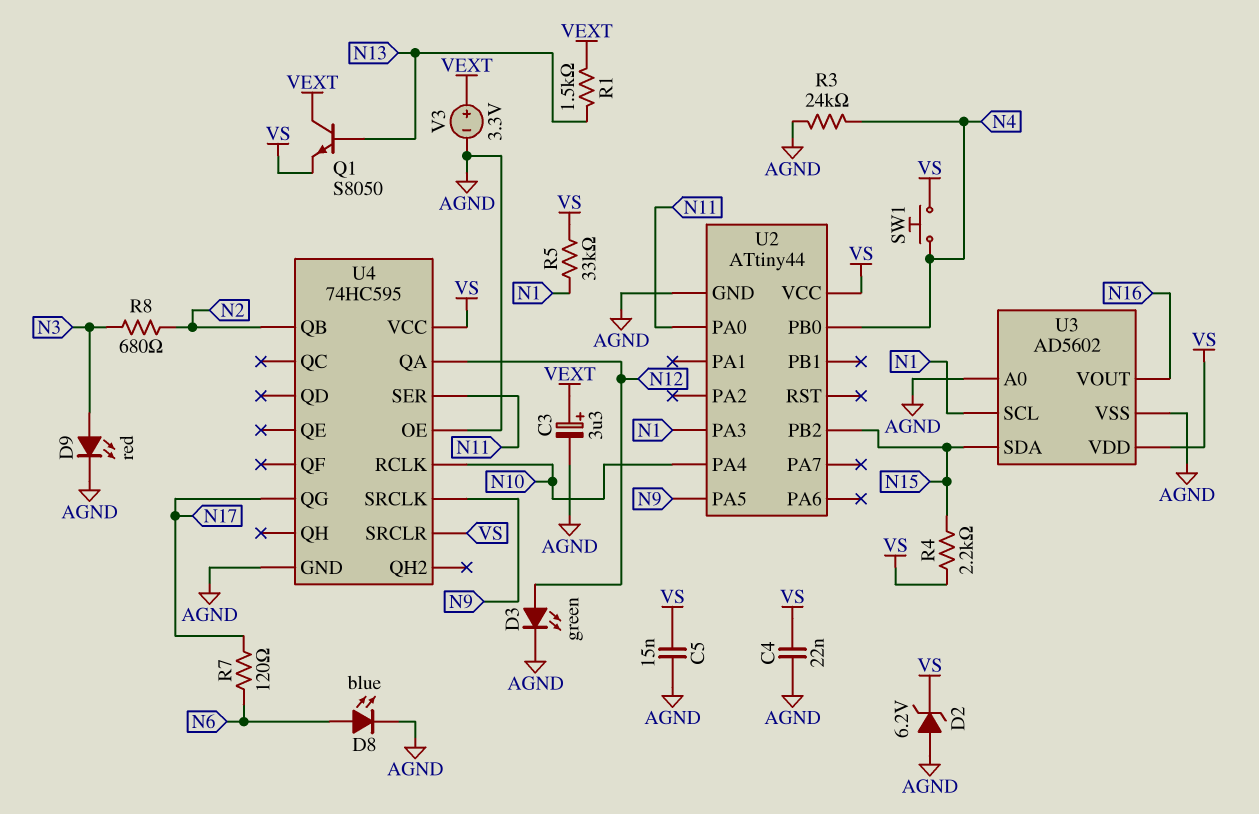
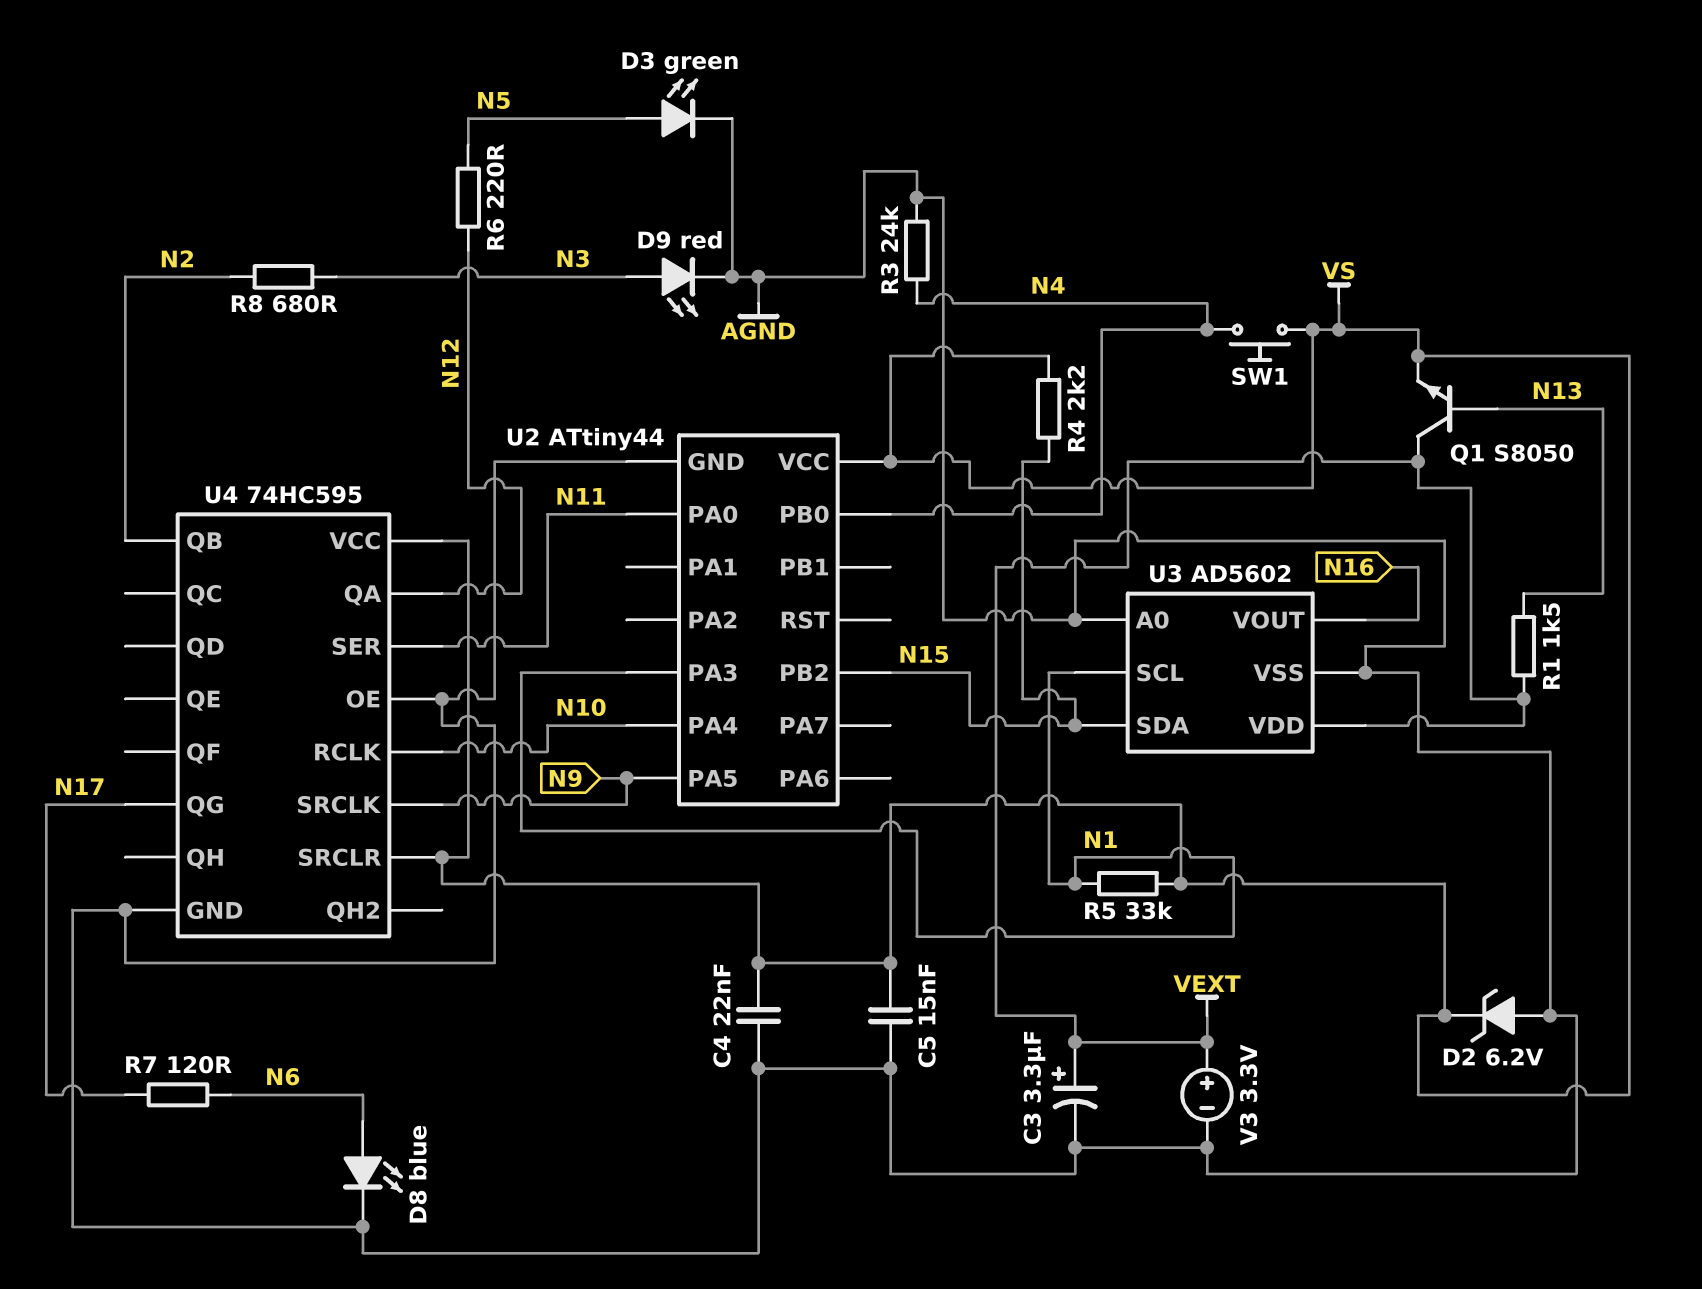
D3: LED green (A N12, K AGND) -> LED green (A N5, K AGND)
R6: none -> 220 (N5, N12)
U3 pin VDD: VS -> VEXT

